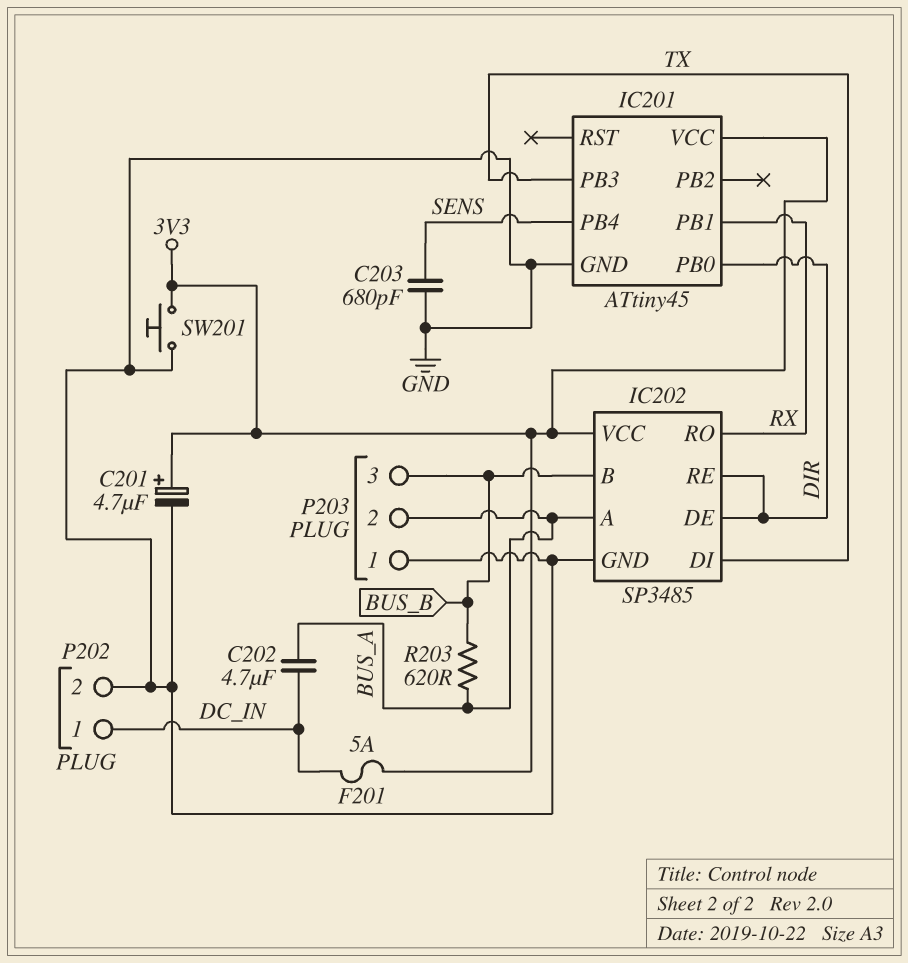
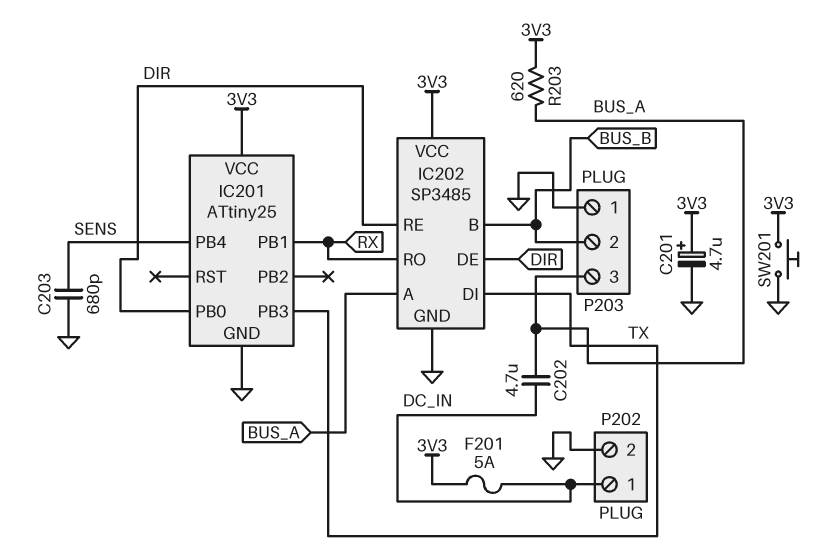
IC201: ATtiny45 -> ATtiny25
P203 pin 2: BUS_A -> BUS_B
P203 pin 3: BUS_B -> BUS_A
R203: 620 (BUS_A, BUS_B) -> 620 (3V3, BUS_A)

